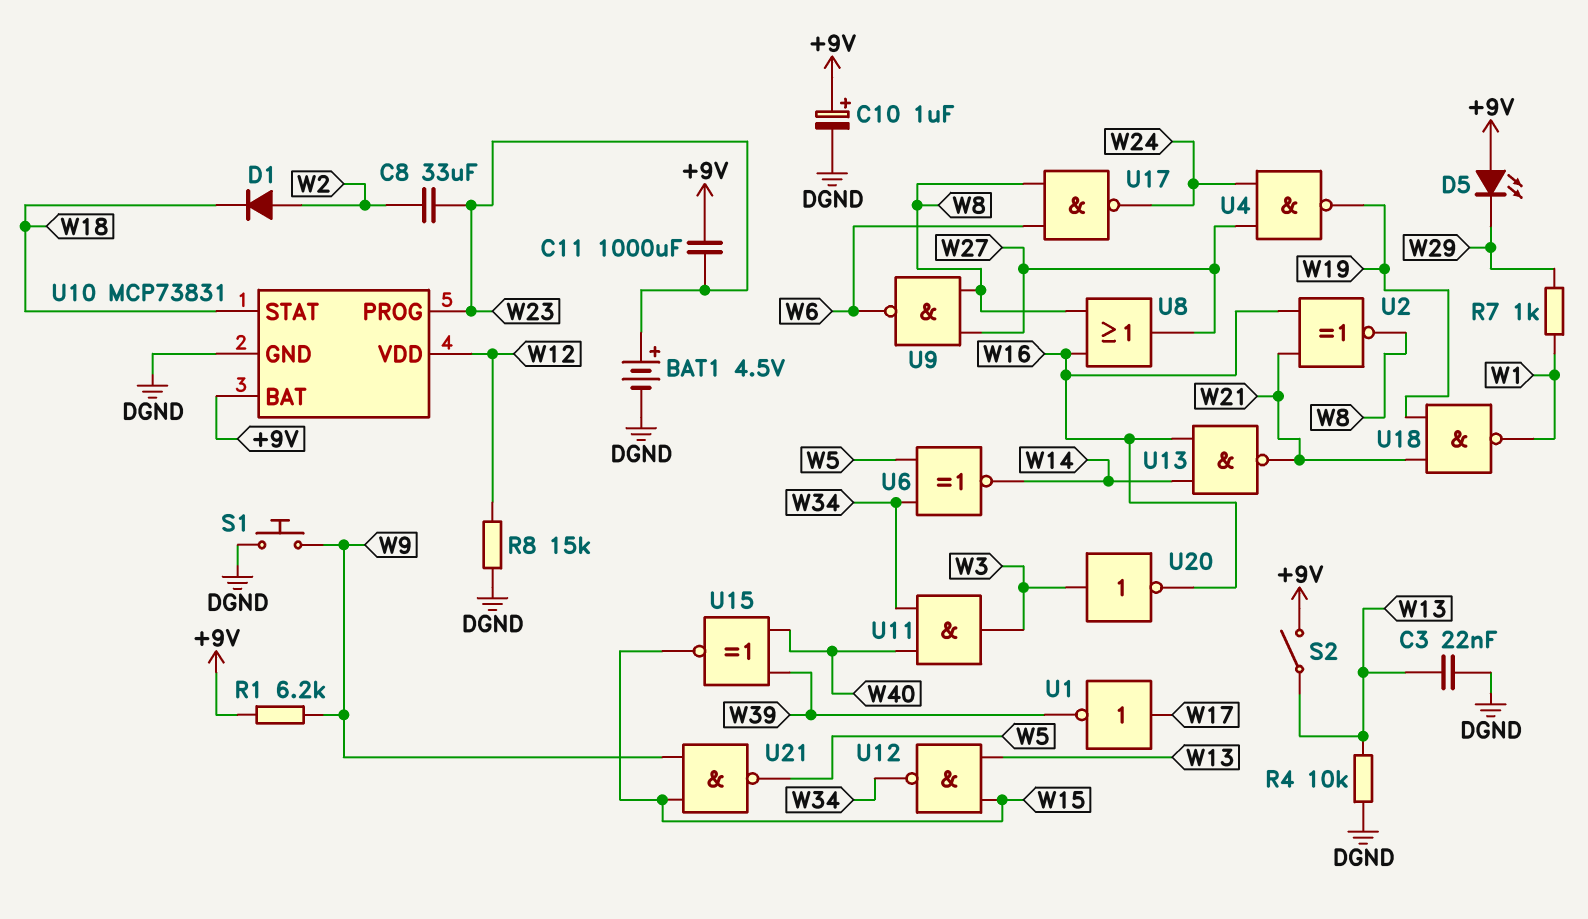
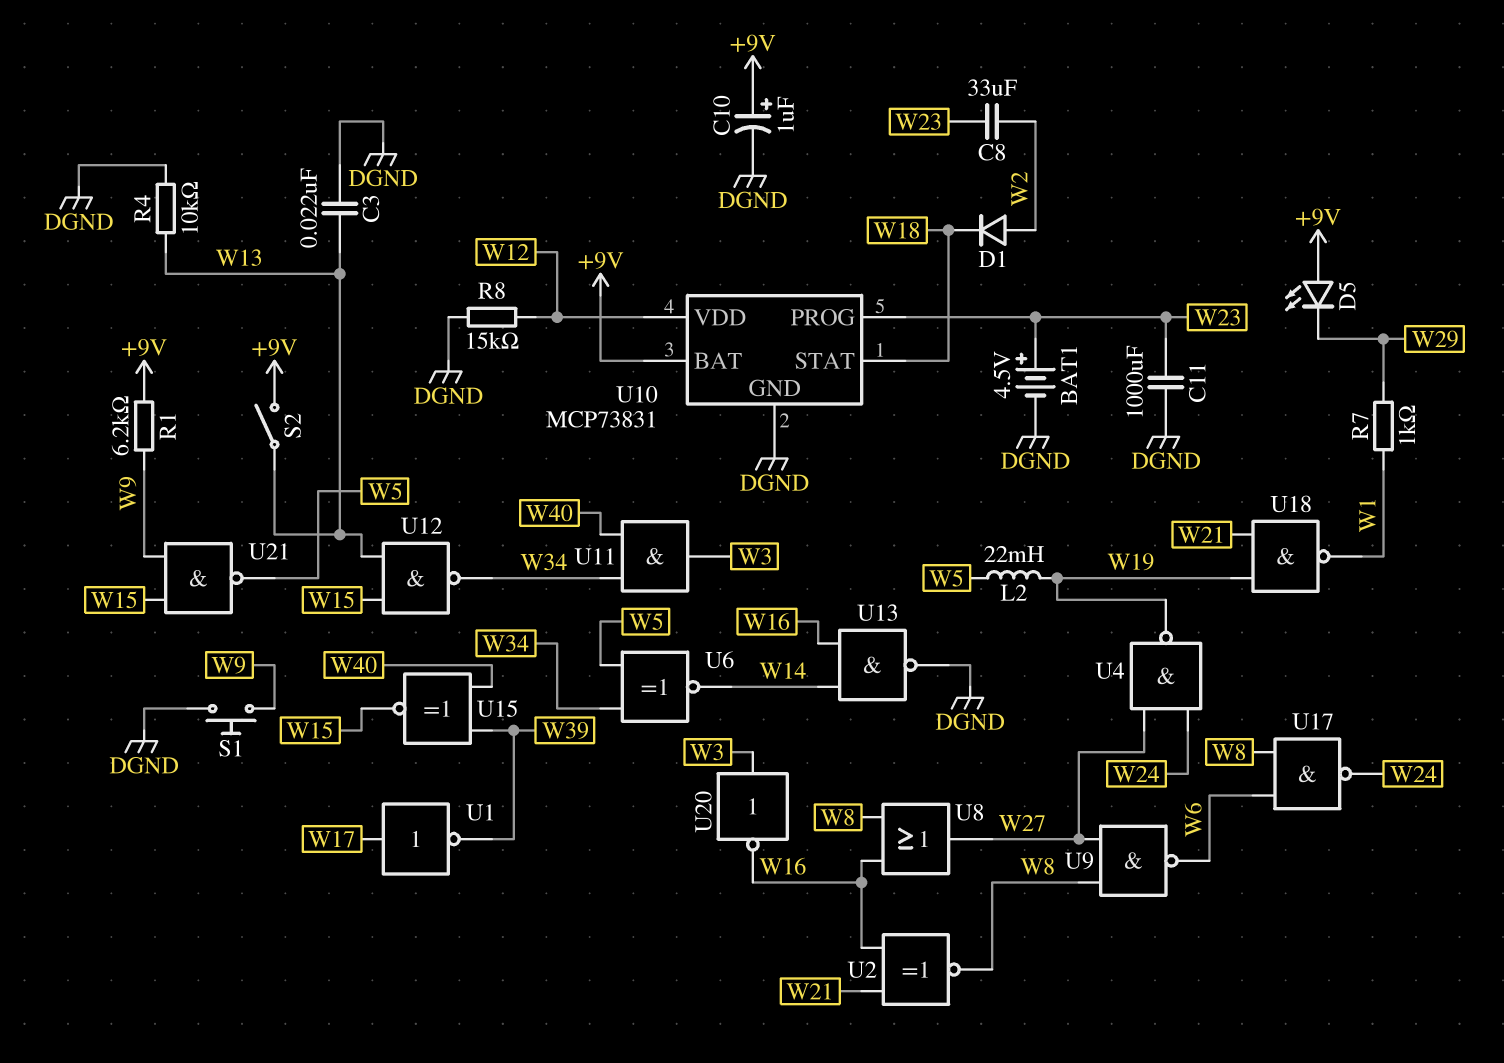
C11: 1000uF (+9V, W23) -> 1000uF (DGND, W23)
L2: none -> 22mH (W5, W19)
U13: NAND (in W14, in W16, out W21) -> NAND (in W14, in W16, out DGND)

